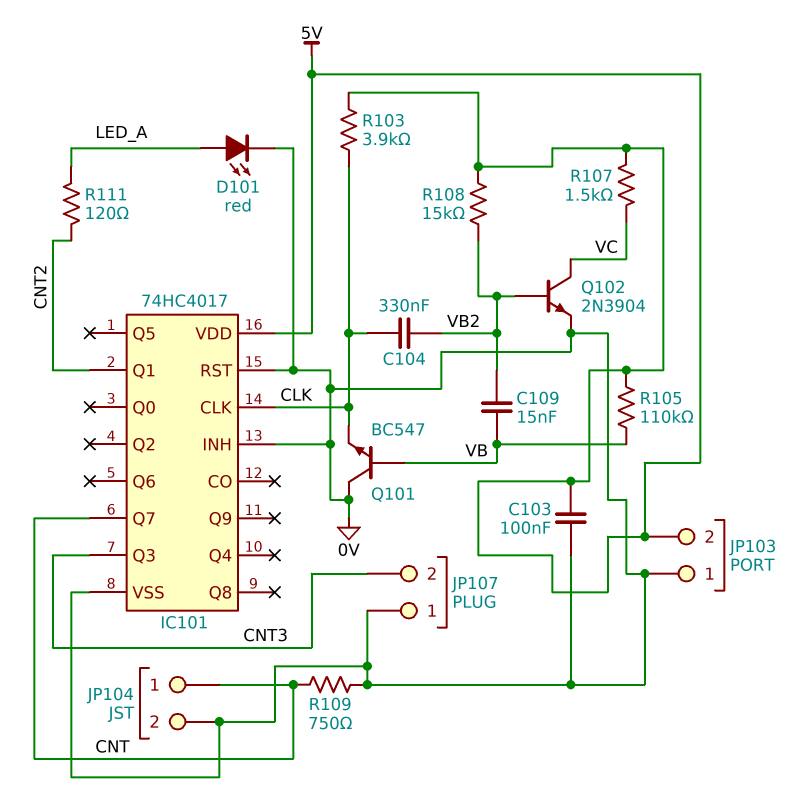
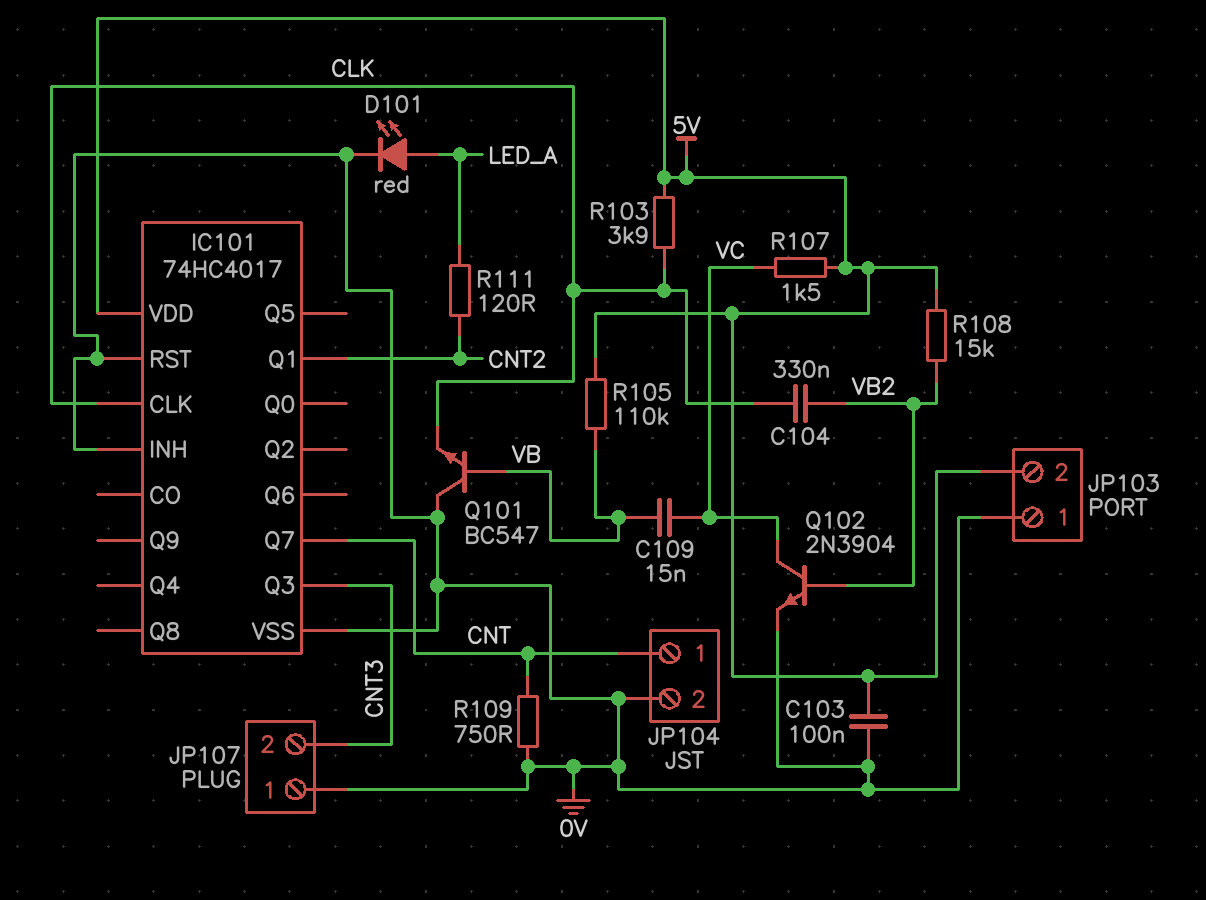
C109: 15nF (VB, VB2) -> 15nF (VB, VC)

